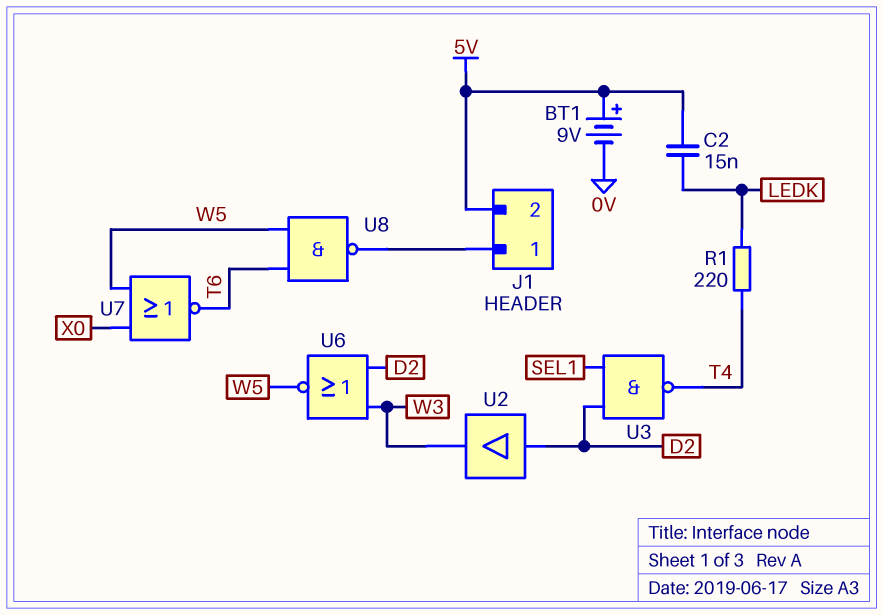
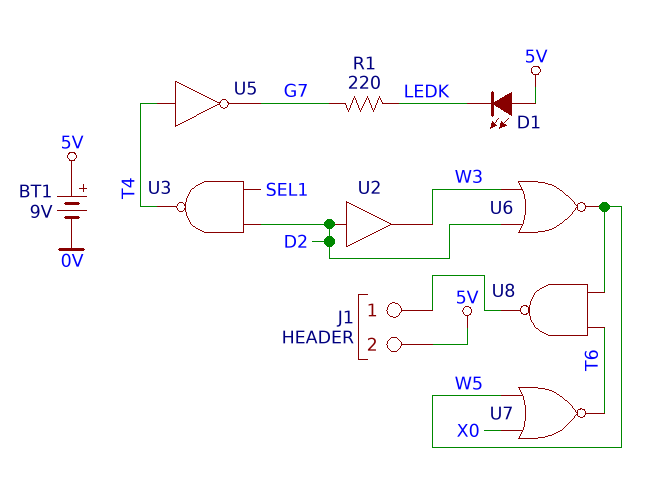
C2: 15nF (5V, LEDK) -> none
D1: none -> LED (A 5V, K LEDK)
R1: 220 (LEDK, T4) -> 220 (G7, LEDK)
U5: none -> NOT (in T4, out G7)

